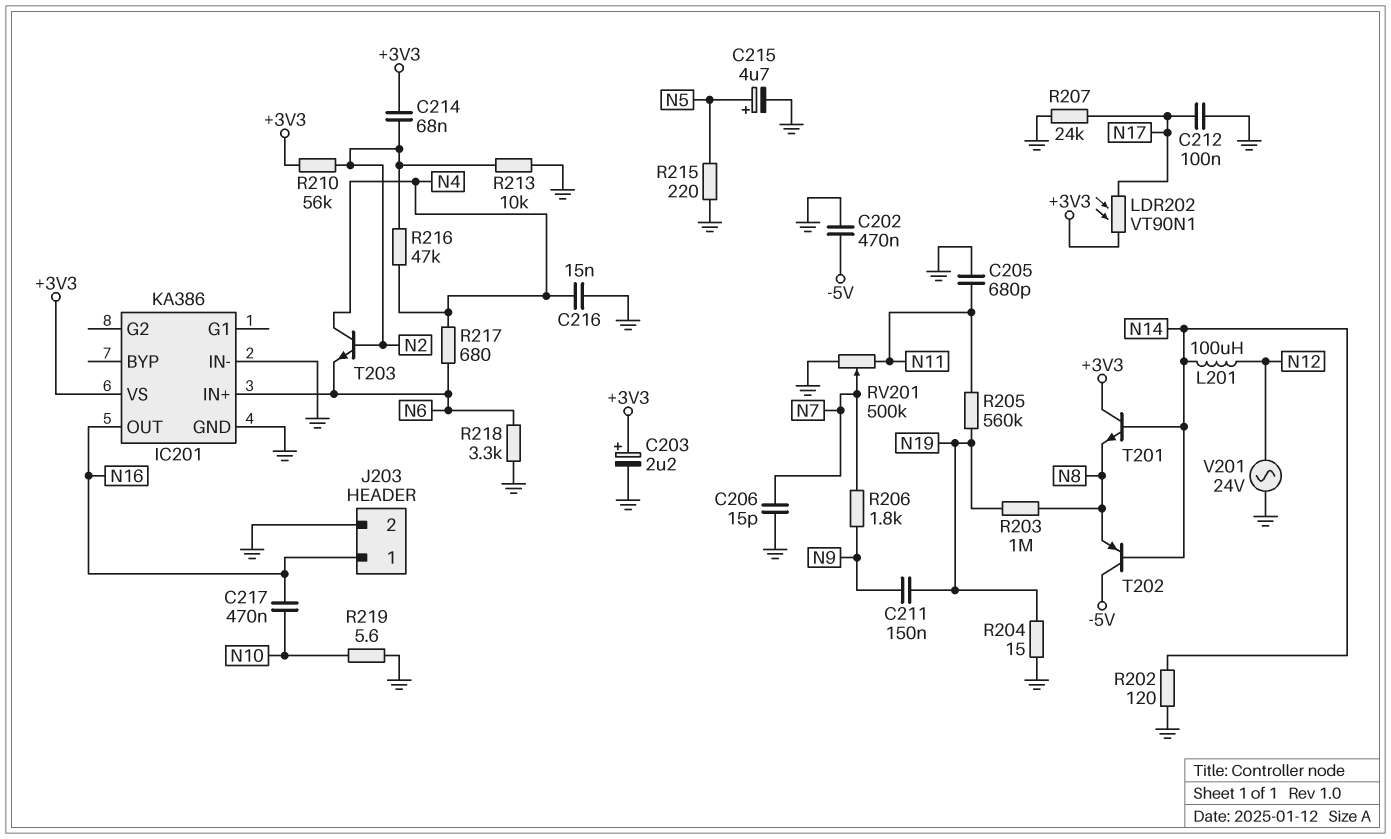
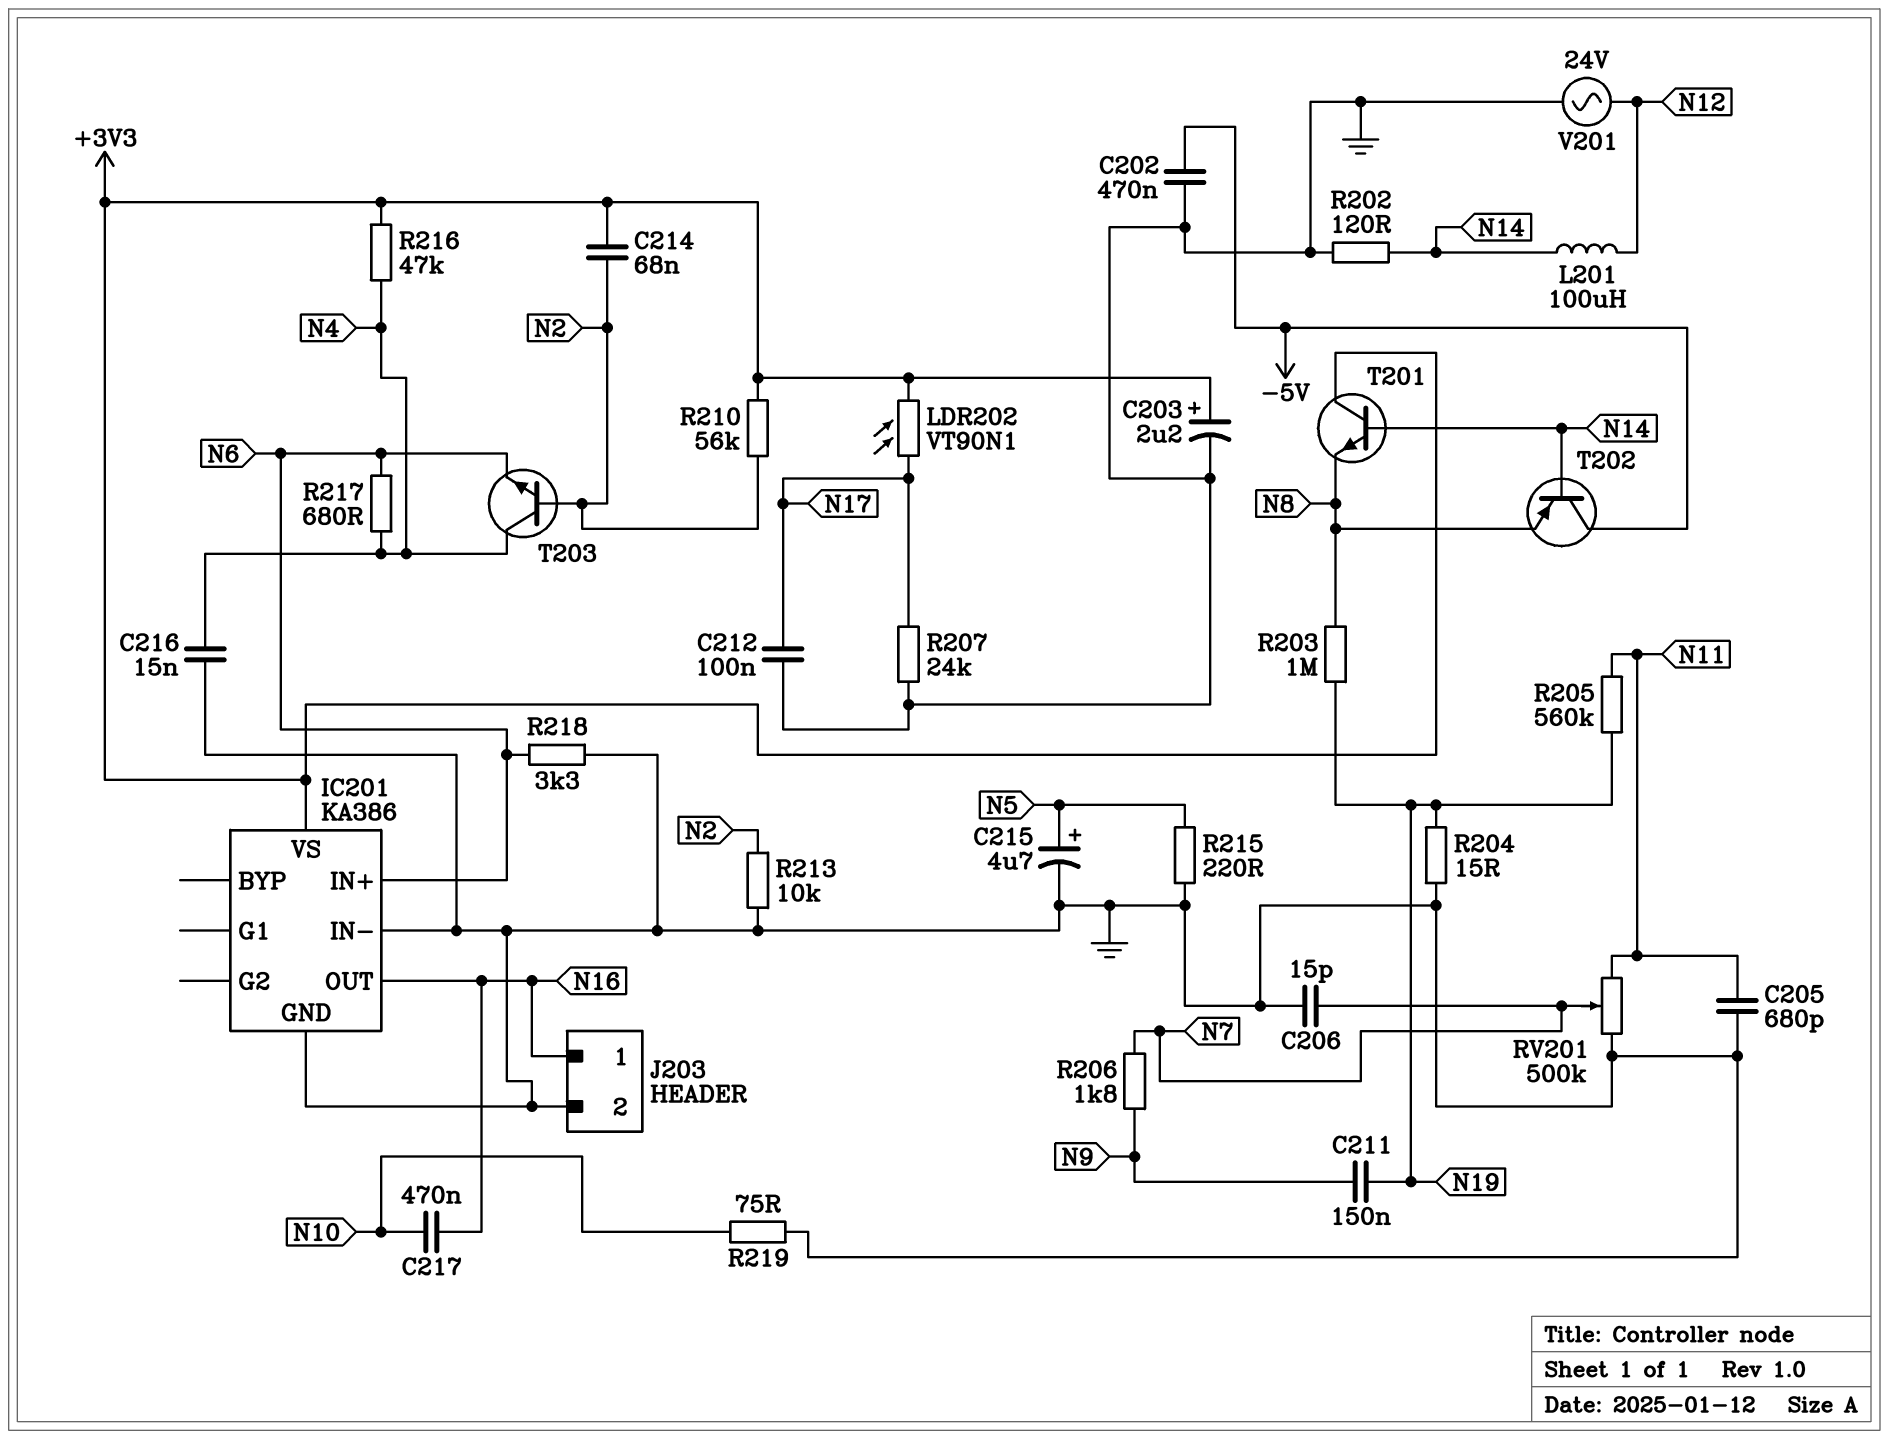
R216: 47k (N2, N4) -> 47k (+3V3, N4)
R219: 5.6 (GND, N10) -> 75 (GND, N10)

